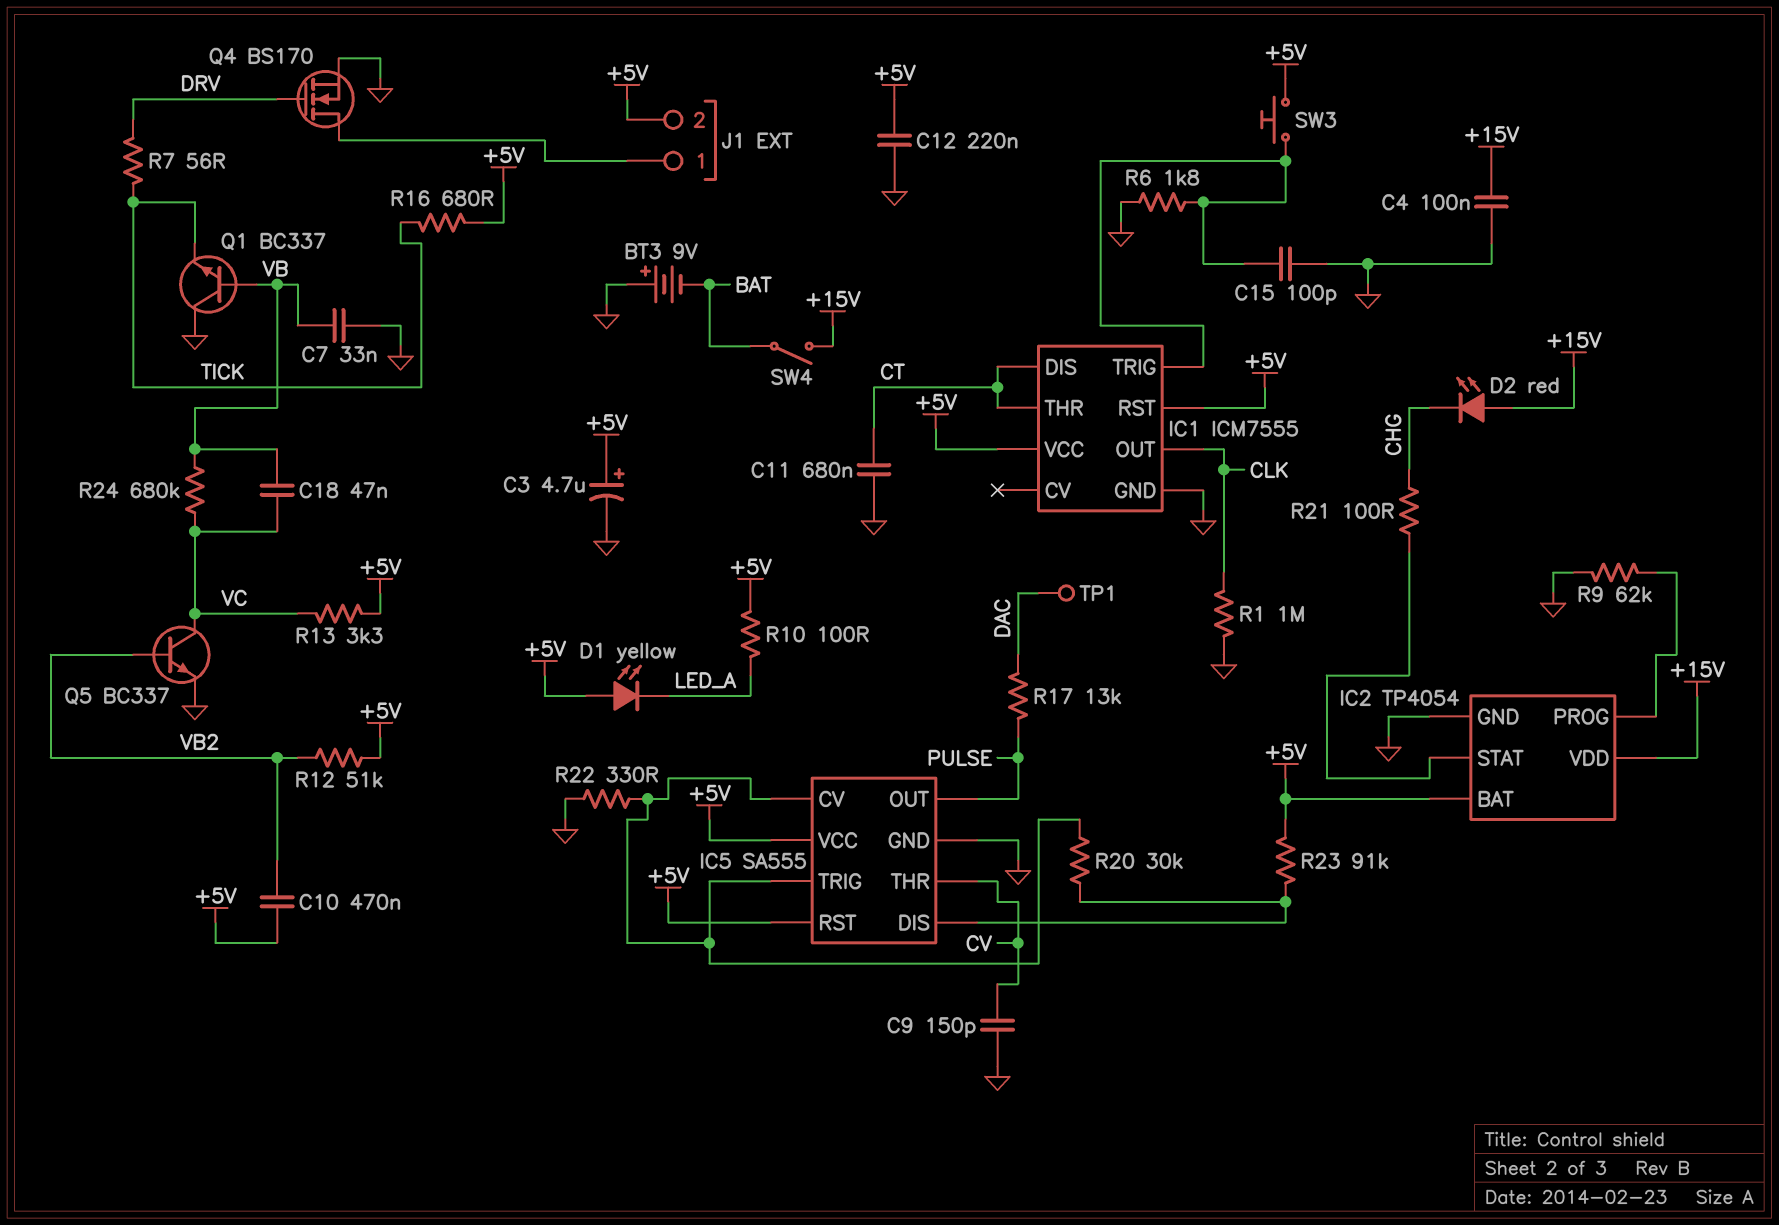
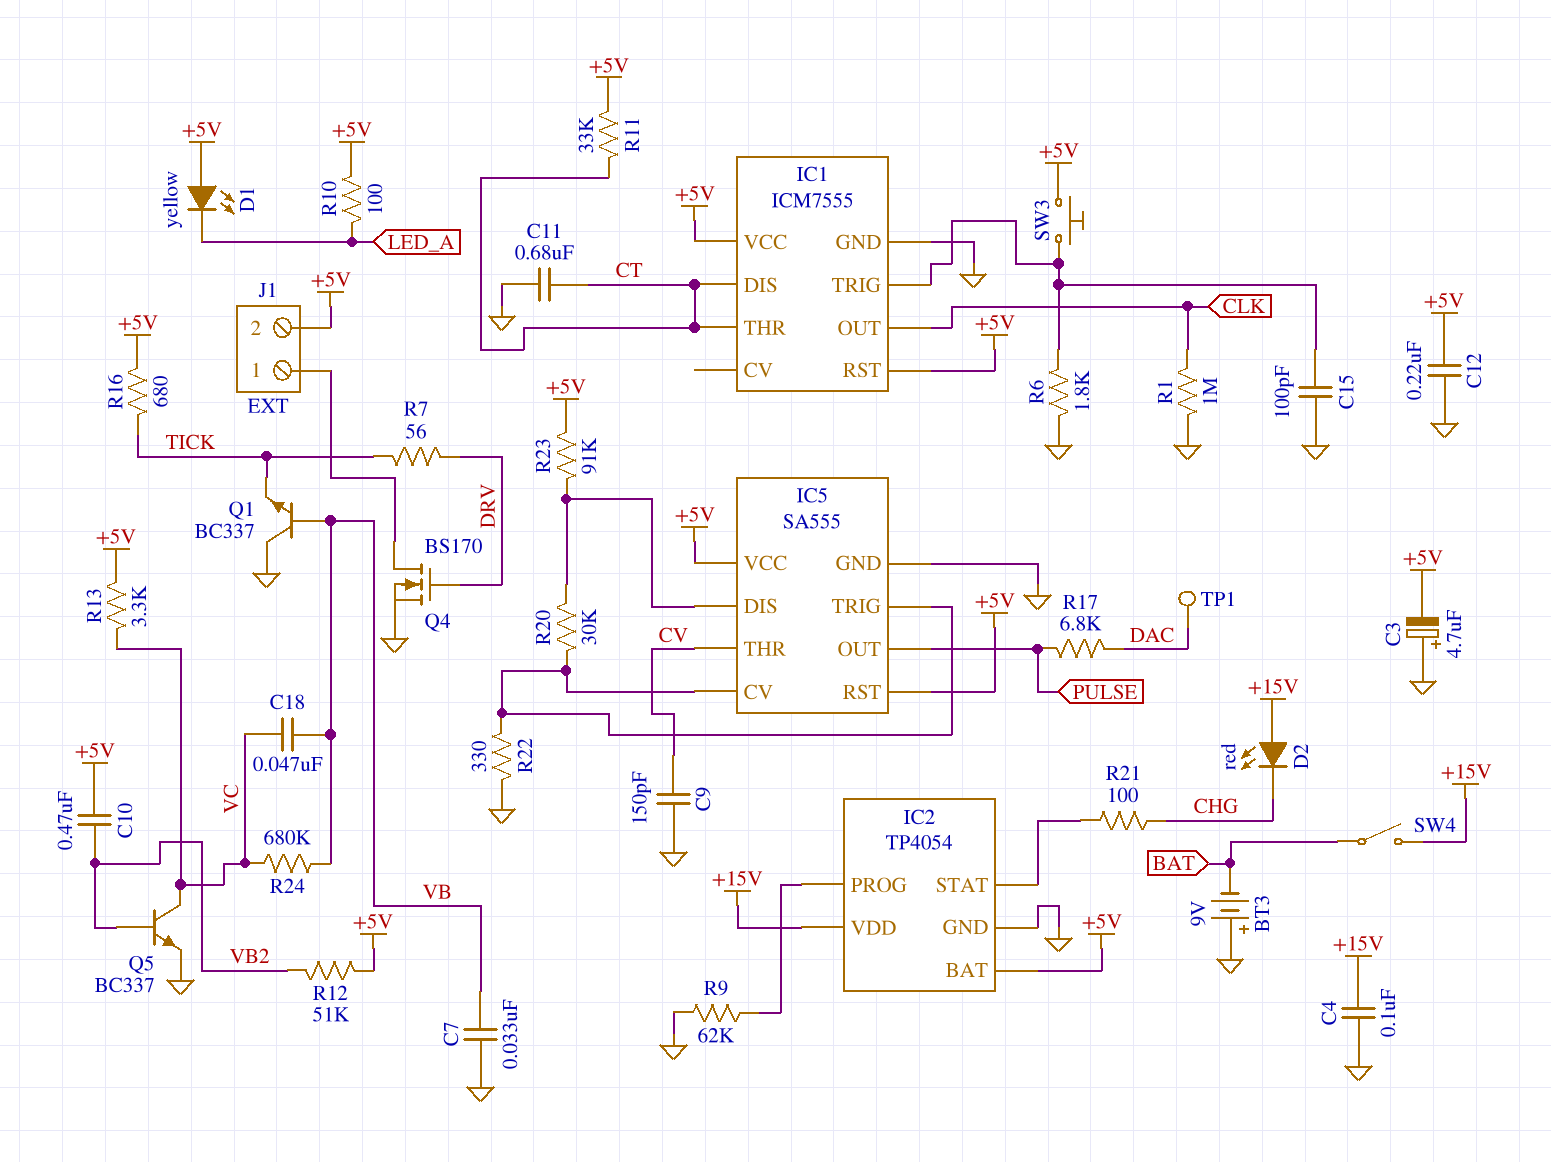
C3: 4.7uF (plus +5V, minus GND) -> 4.7uF (plus GND, minus +5V)
R11: none -> 33k (+5V, CT)
R17: 13k (DAC, PULSE) -> 6.8k (DAC, PULSE)

